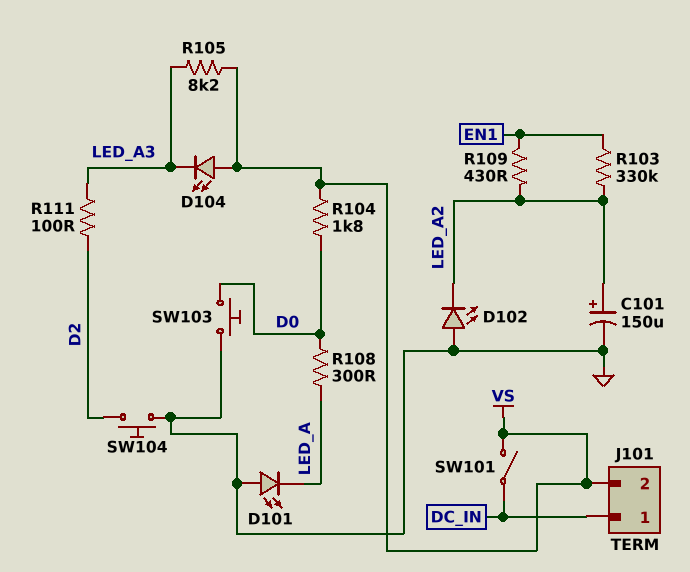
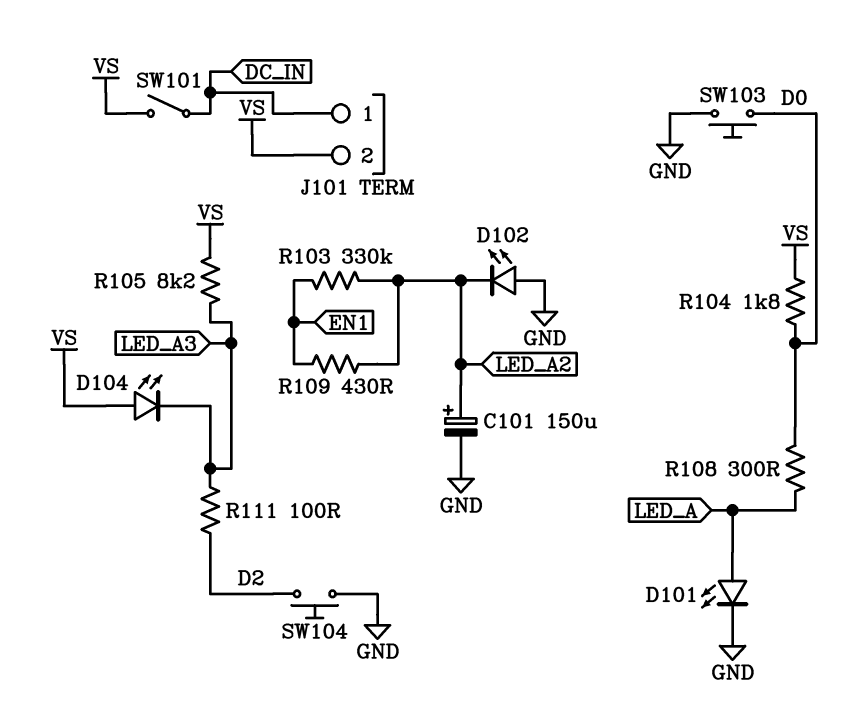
D101: LED (A GND, K LED_A) -> LED (A LED_A, K GND)

